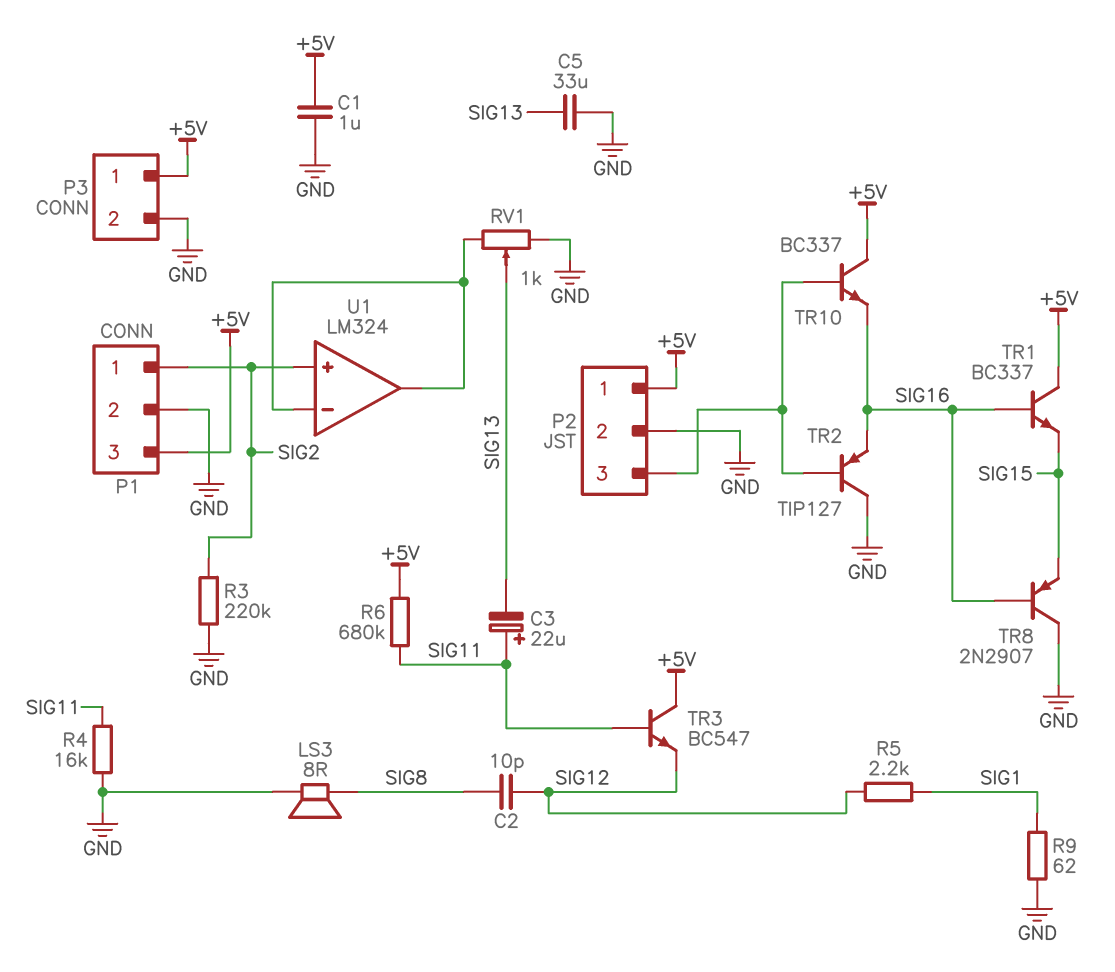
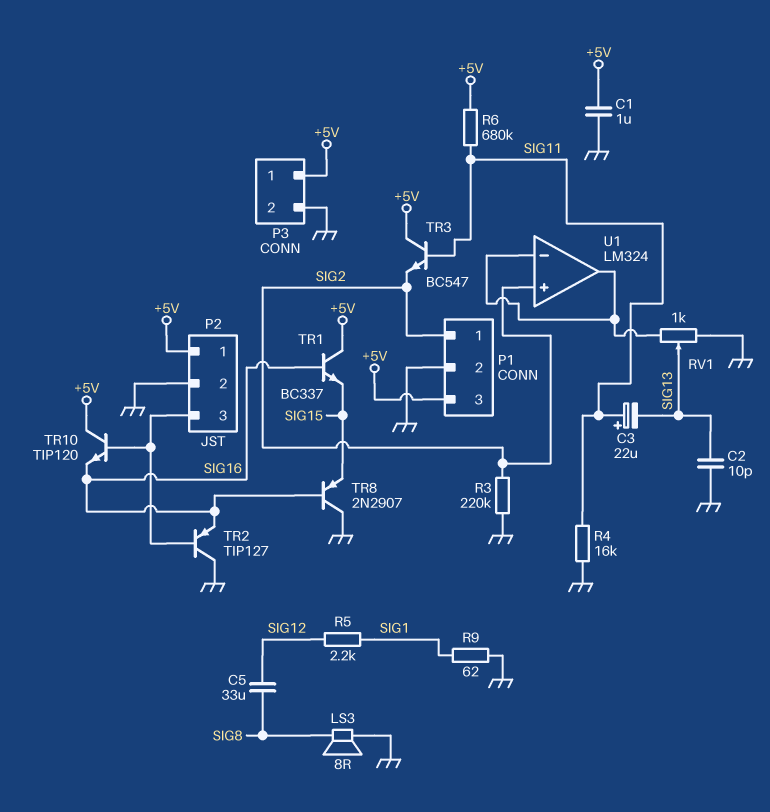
C2: 10pF (SIG8, SIG12) -> 10pF (GND, SIG13)
C5: 33uF (GND, SIG13) -> 33uF (SIG8, SIG12)
TR3: NPN BC547 (B SIG11, C +5V, E SIG12) -> NPN BC547 (B SIG11, C +5V, E SIG2)
TR10: NPN BC337 (B P2/3, C +5V, E SIG16) -> NPN TIP120 (B P2/3, C +5V, E SIG16)

